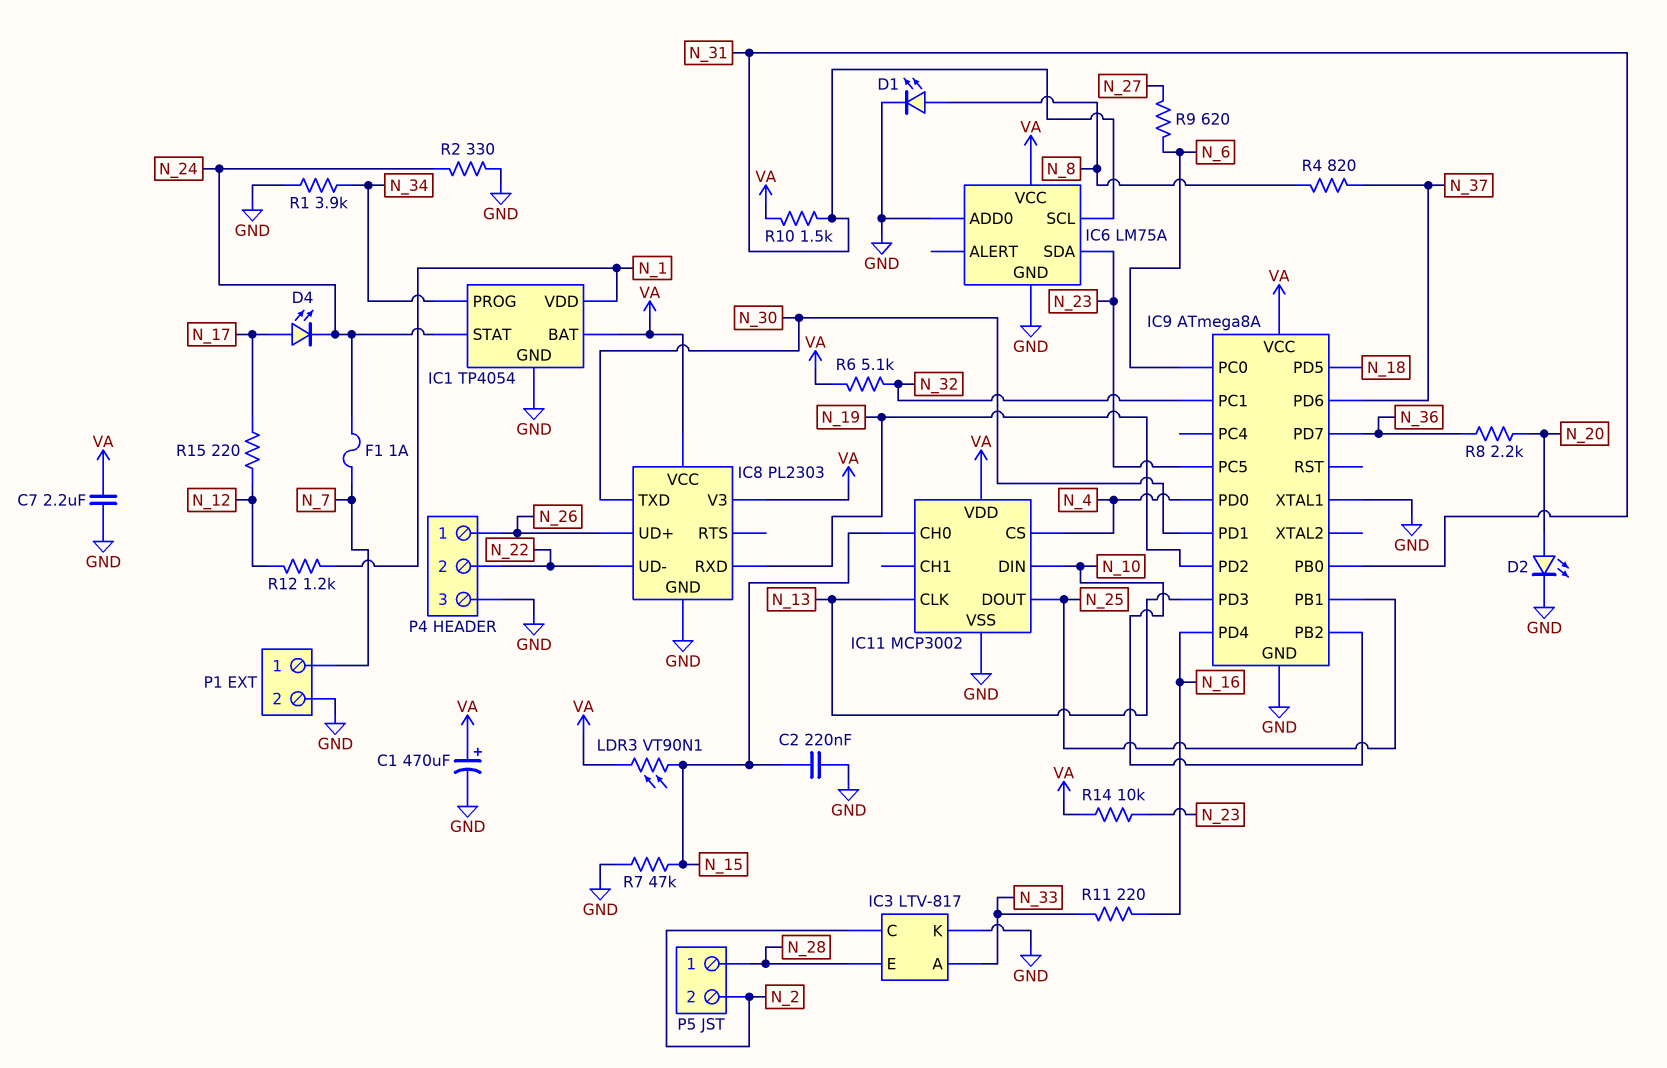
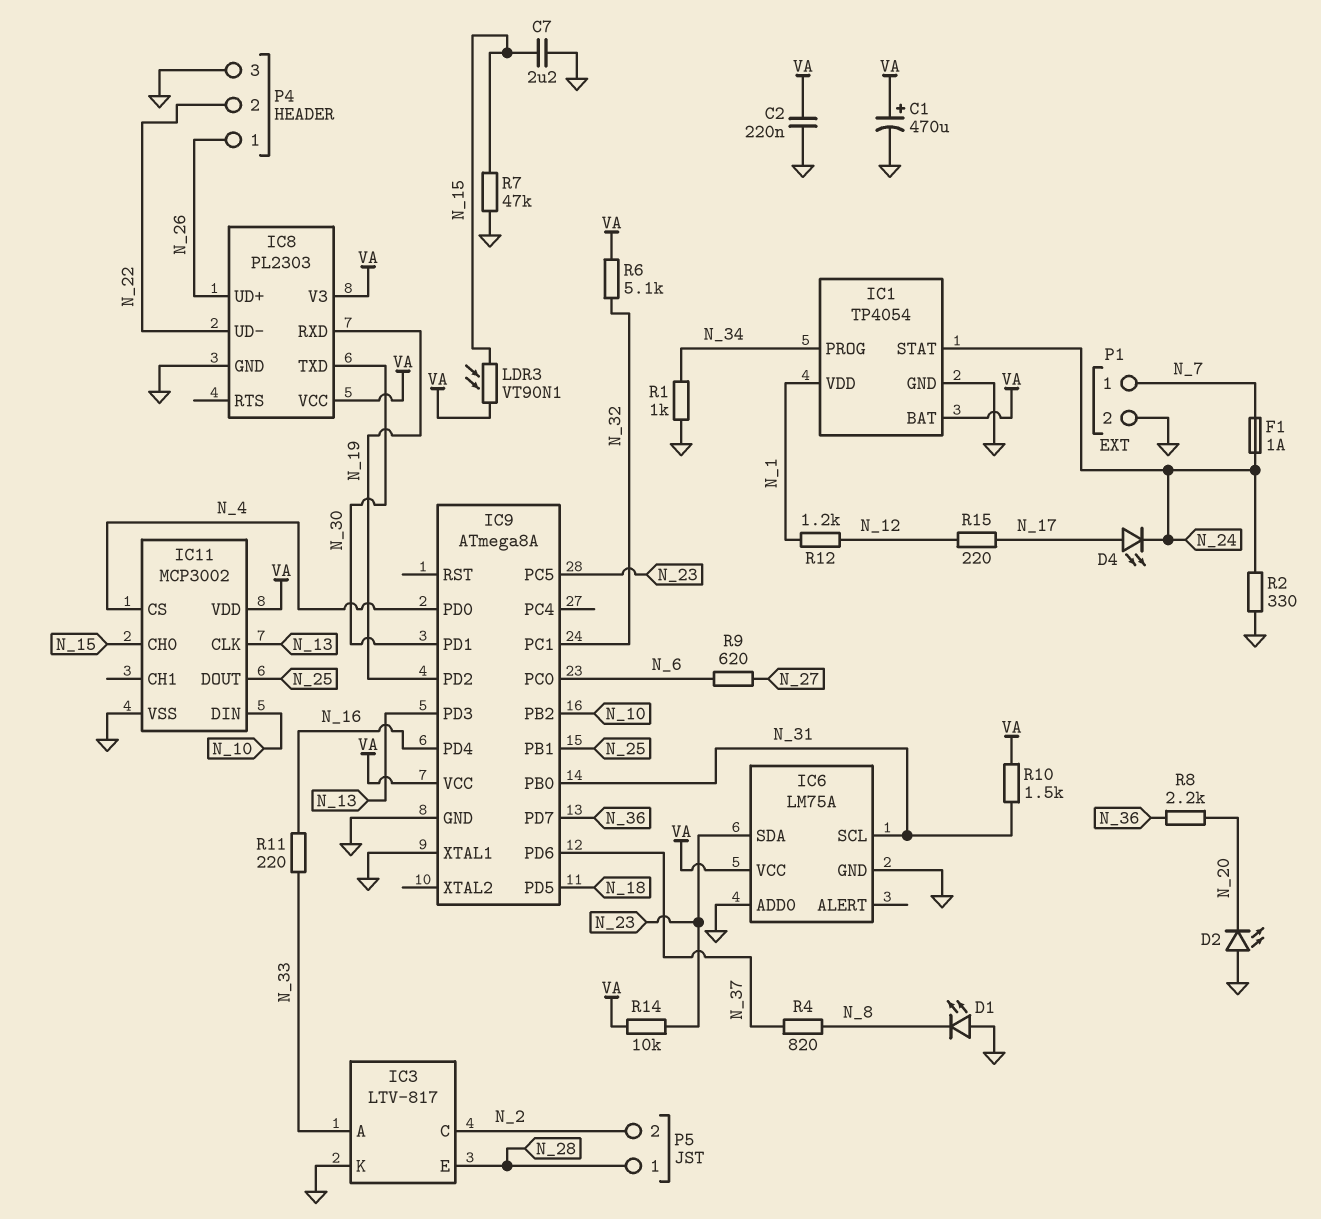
C2: 220nF (GND, N_15) -> 220nF (GND, VA)
C7: 2.2uF (GND, VA) -> 2.2uF (GND, N_15)
D1: LED (A N_8, K GND) -> LED (A GND, K N_8)
D2: LED (A N_20, K GND) -> LED (A GND, K N_20)
R1: 3.9k (GND, N_34) -> 1k (GND, N_34)

